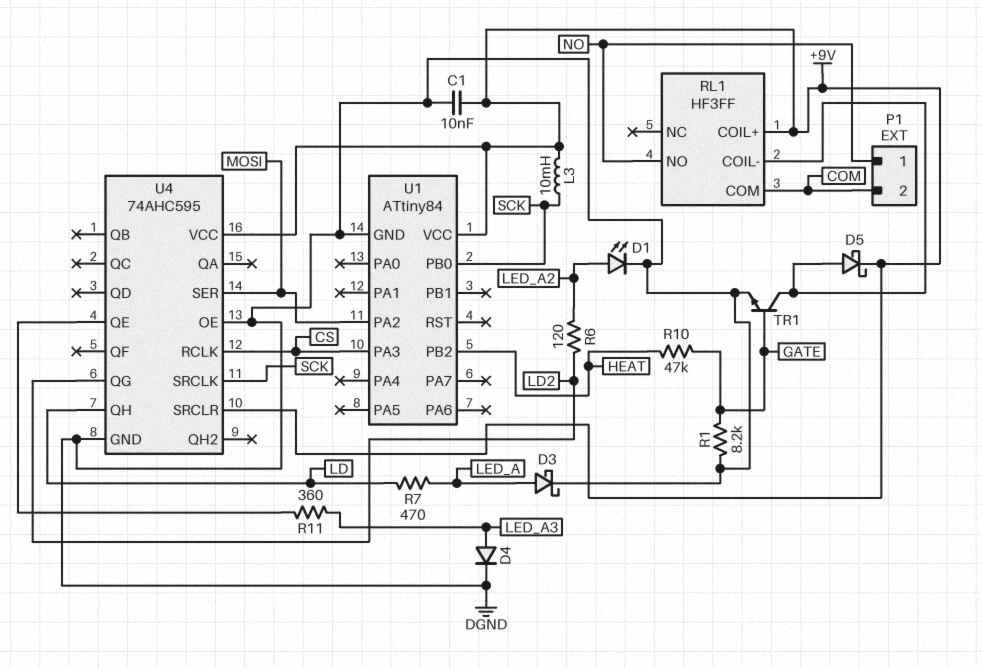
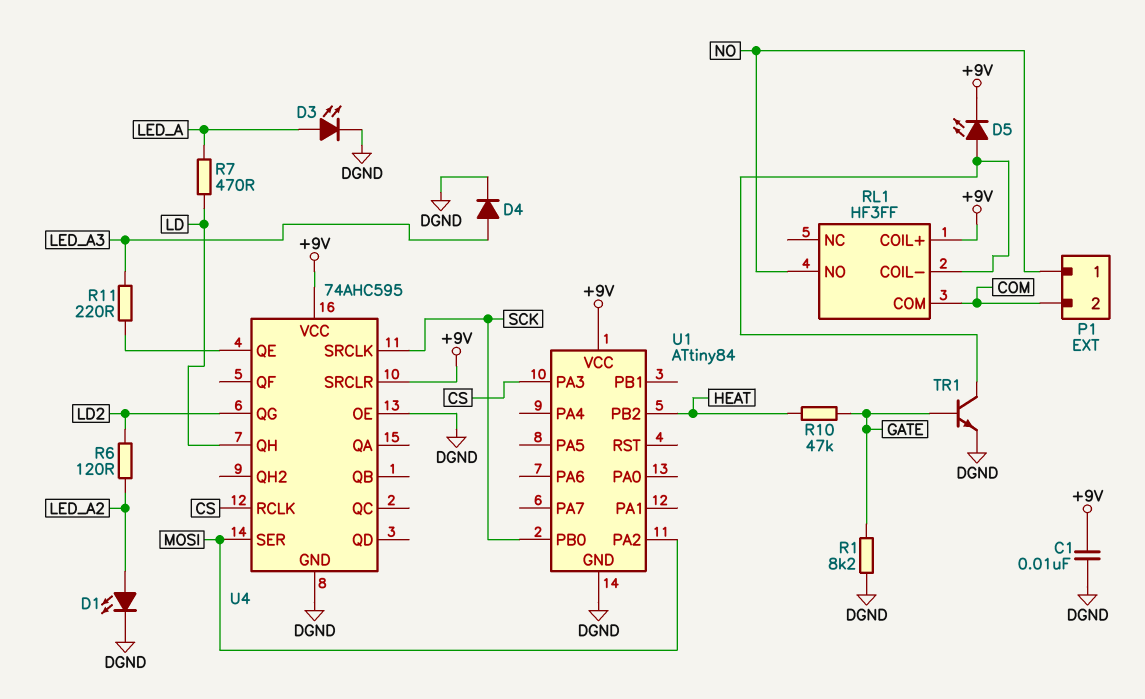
D3: schottky (A LED_A, K DGND) -> LED (A LED_A, K DGND)
D5: schottky (A RL1/COIL-, K +9V) -> LED (A RL1/COIL-, K +9V)
L3: 10mH (+9V, SCK) -> none
R11: 360 (LED_A3, U4/QE) -> 220 (LED_A3, U4/QE)

